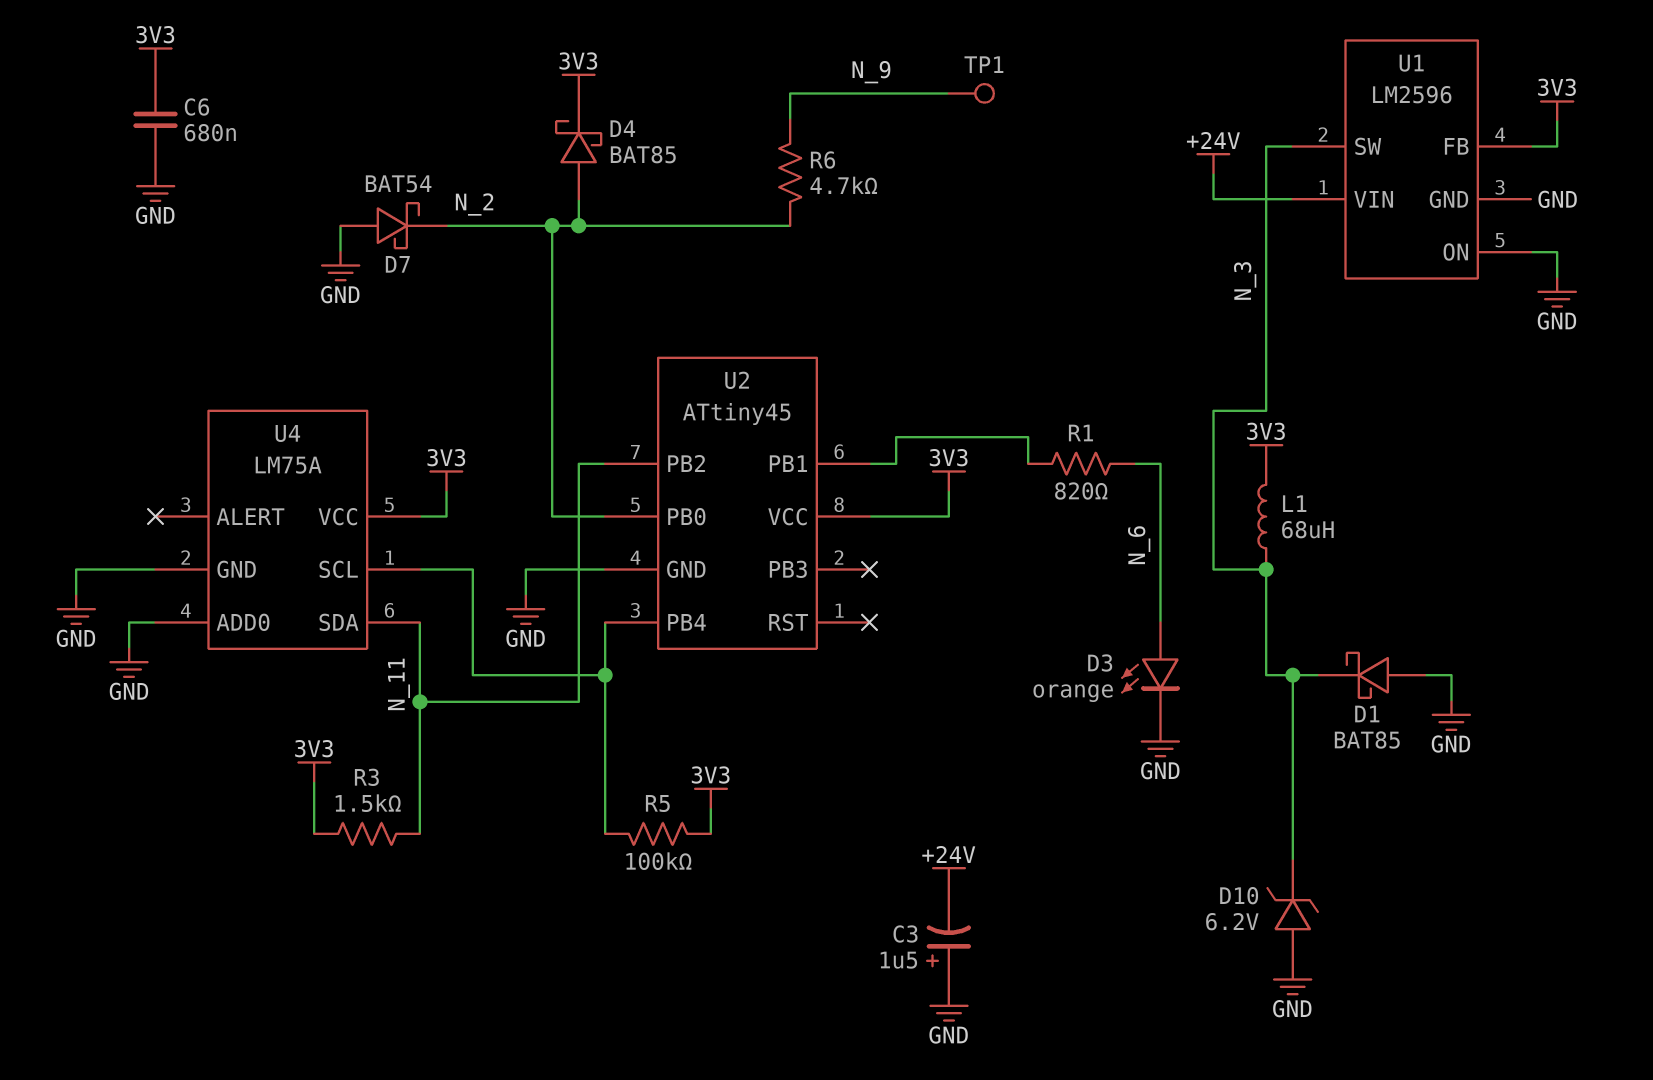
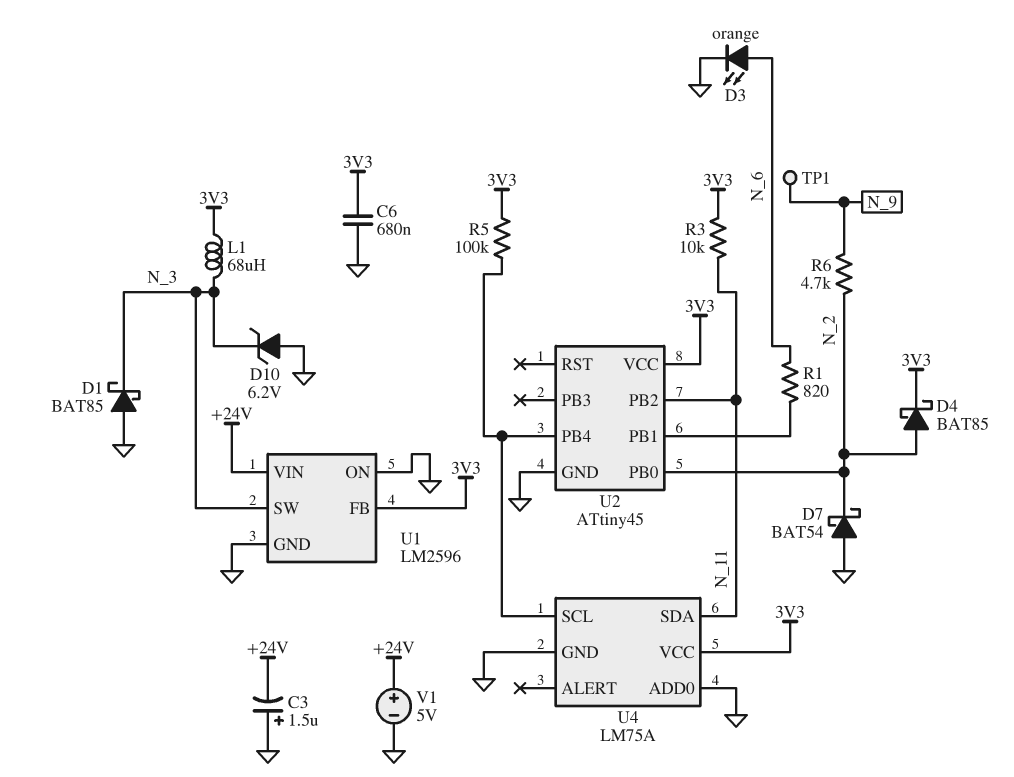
R3: 1.5k (3V3, N_11) -> 10k (3V3, N_11)
V1: none -> 5V (plus +24V, minus GND)

